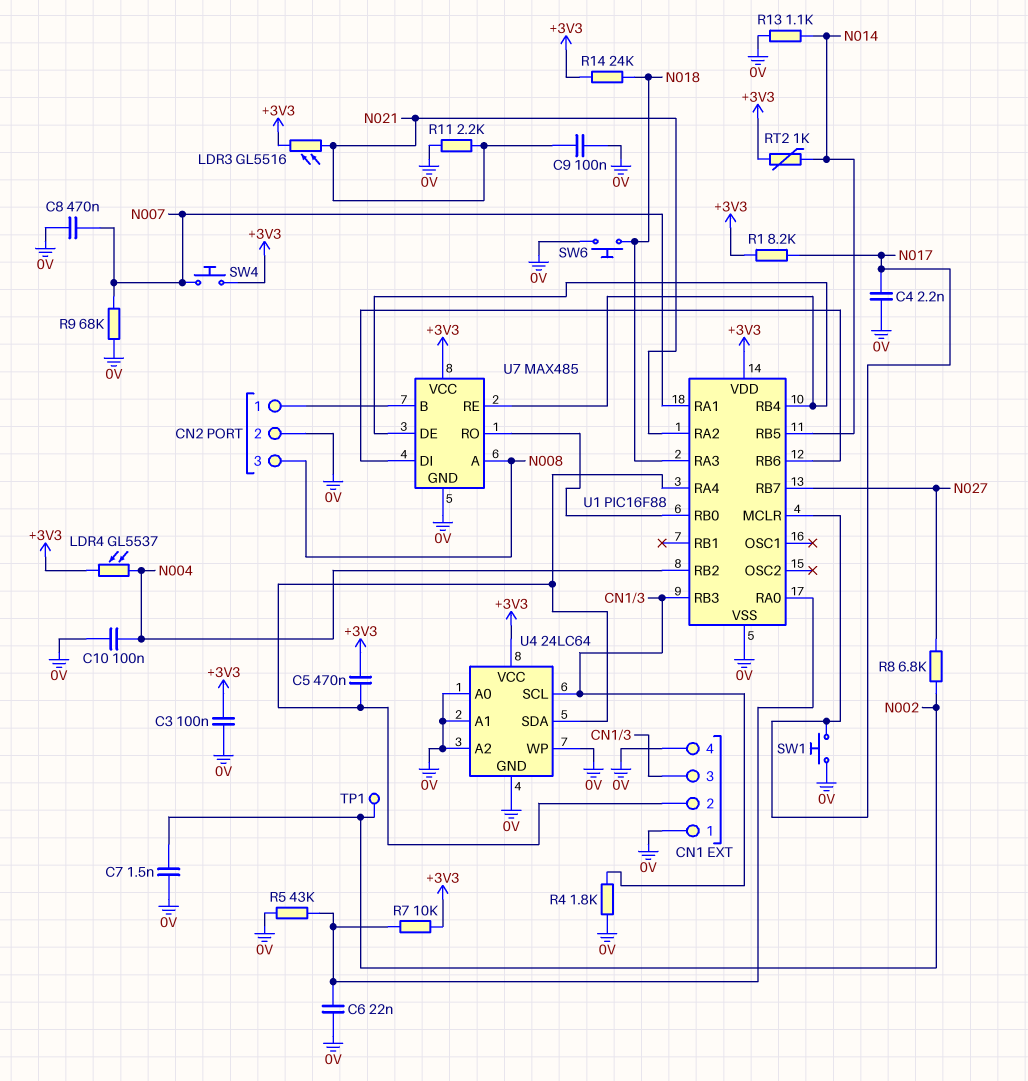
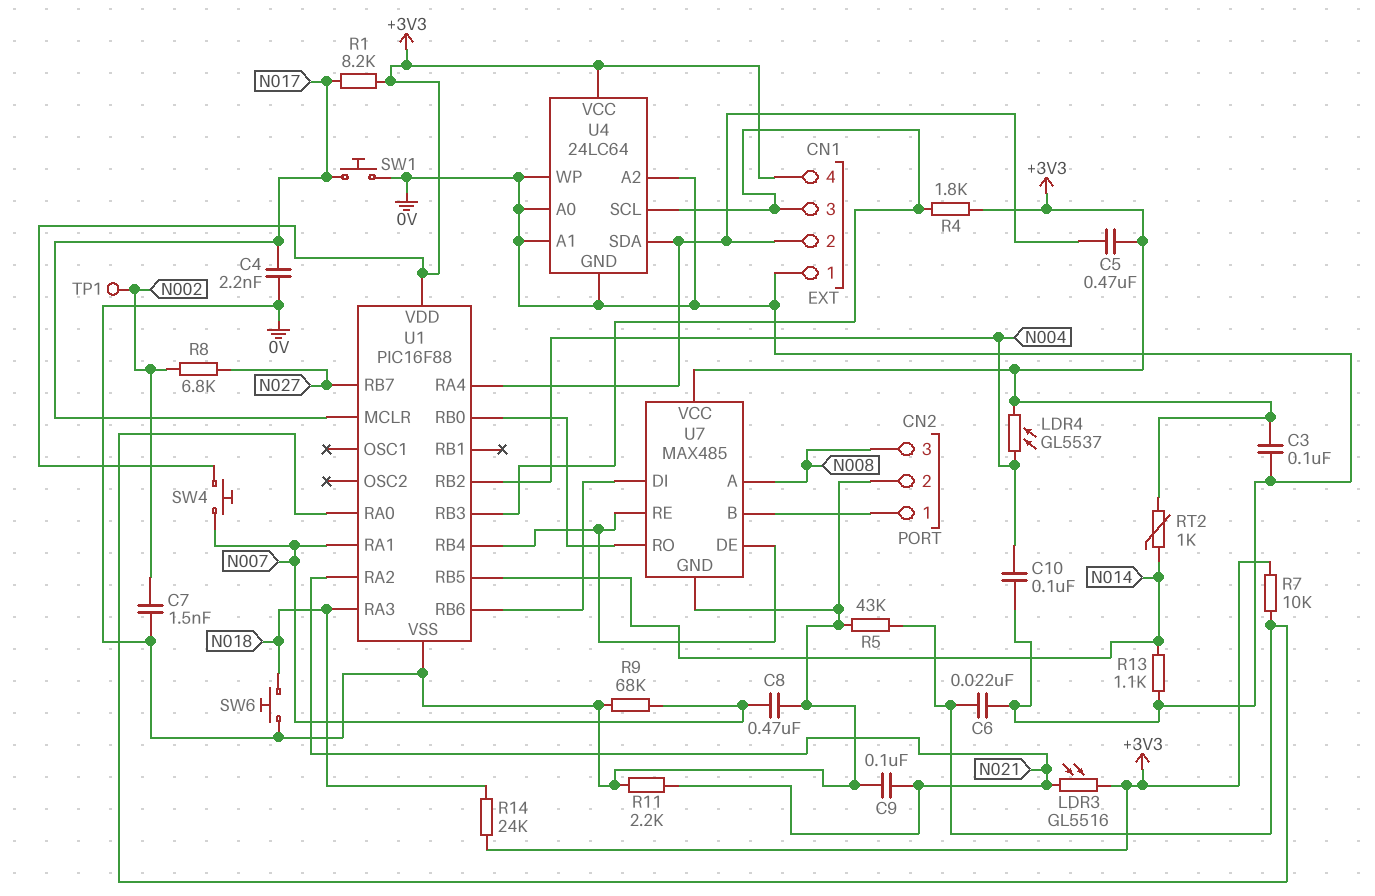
CN1 pin 4: 0V -> +3V3
R4: 1.8k (0V, CN1/3) -> 1.8k (+3V3, CN1/3)

